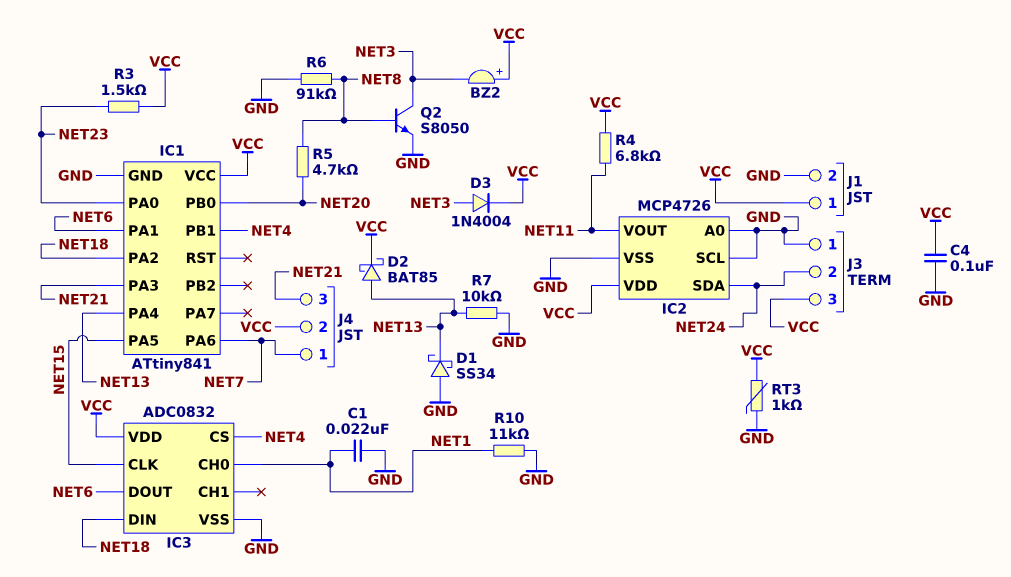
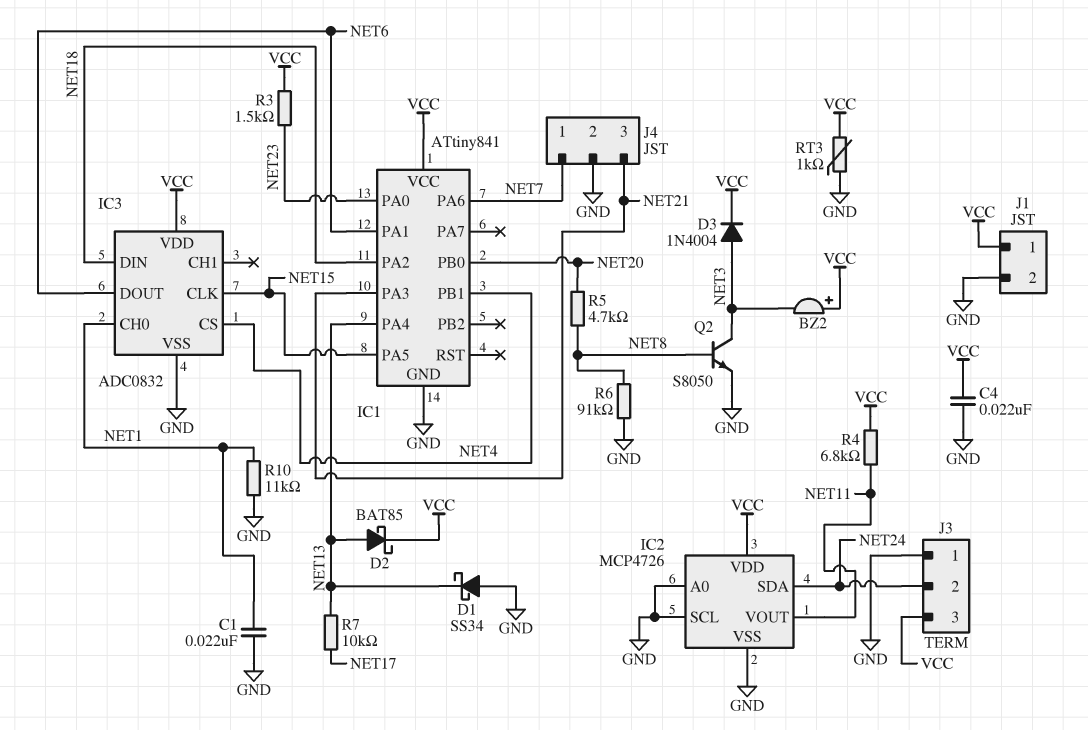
C4: 100nF (GND, VCC) -> 22nF (GND, VCC)
J4 pin 2: VCC -> GND
R7: 10k (GND, NET13) -> 10k (NET13, NET17)

